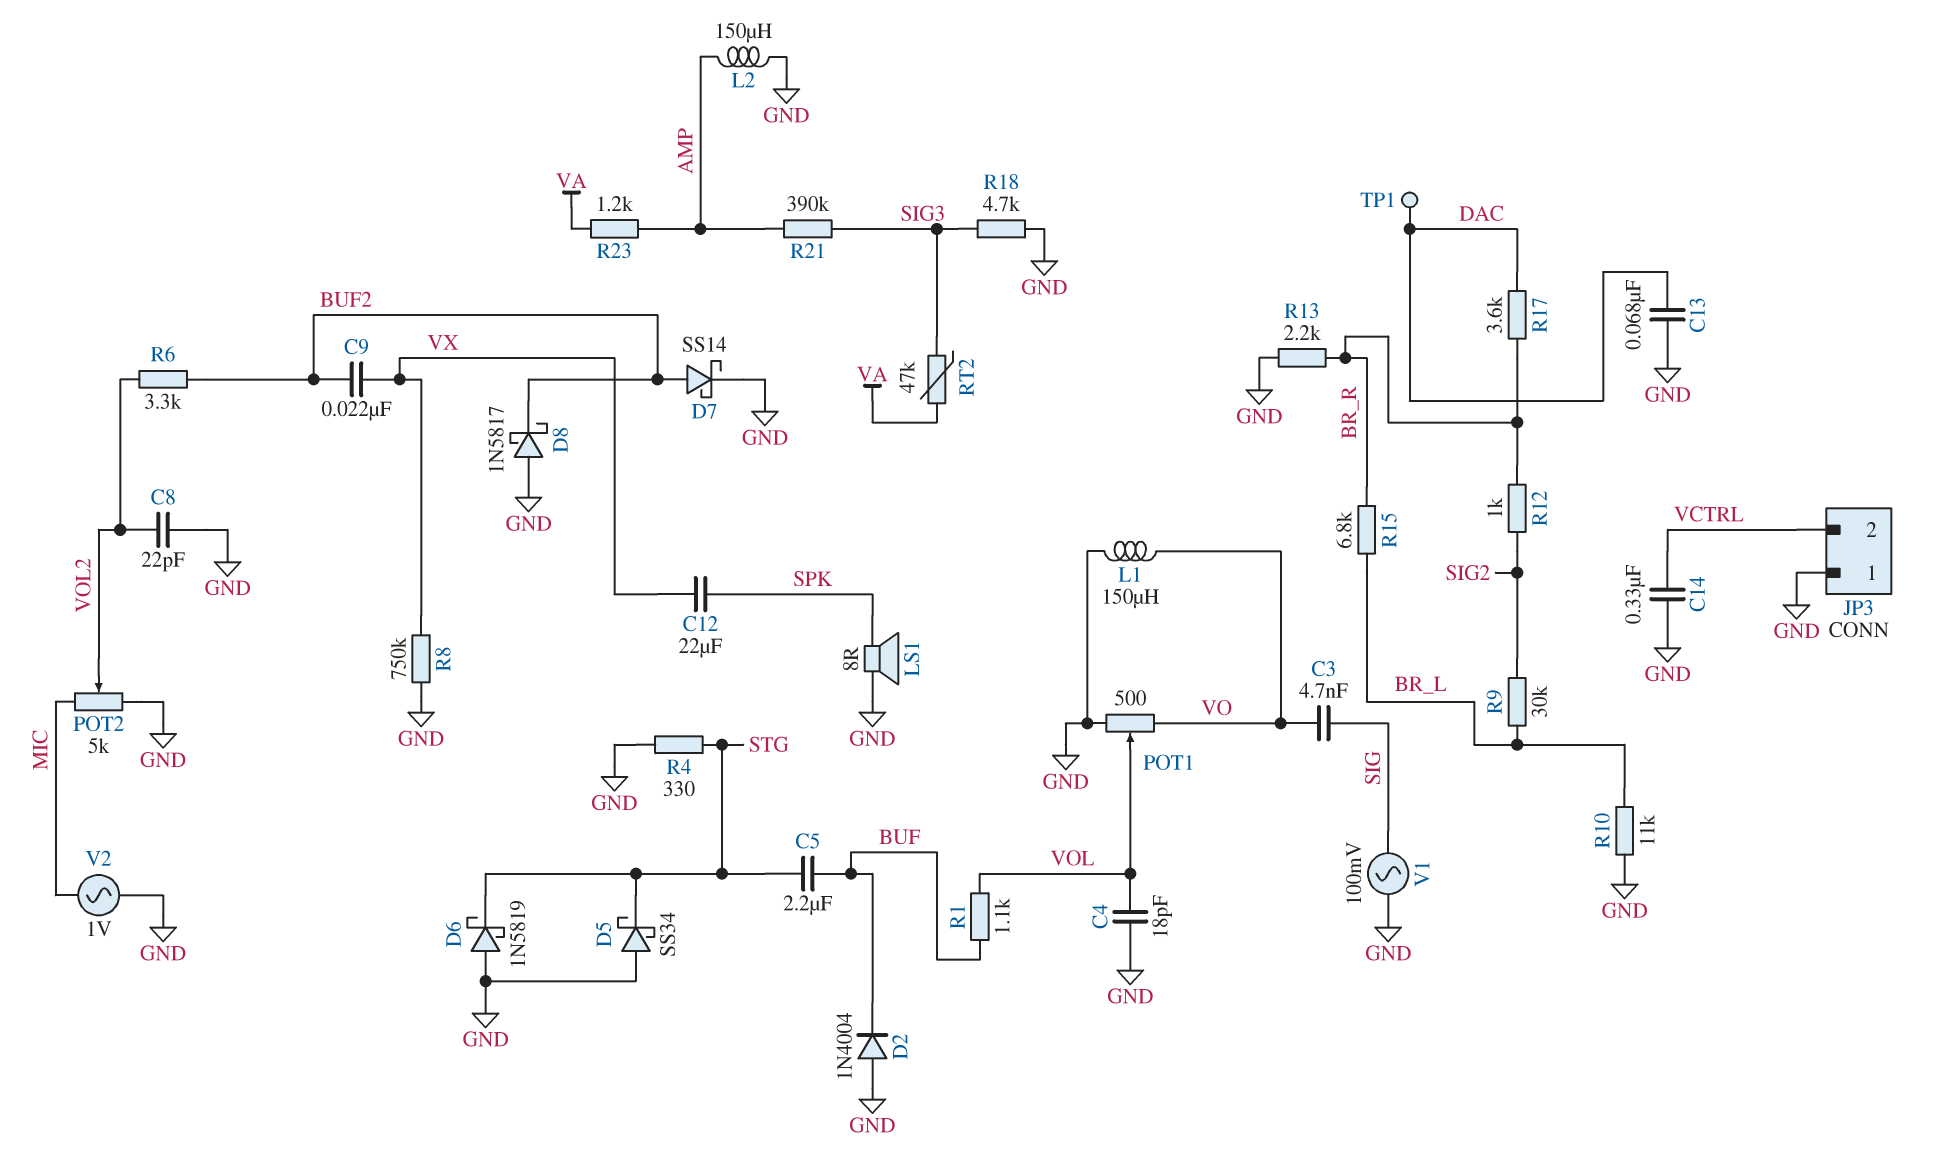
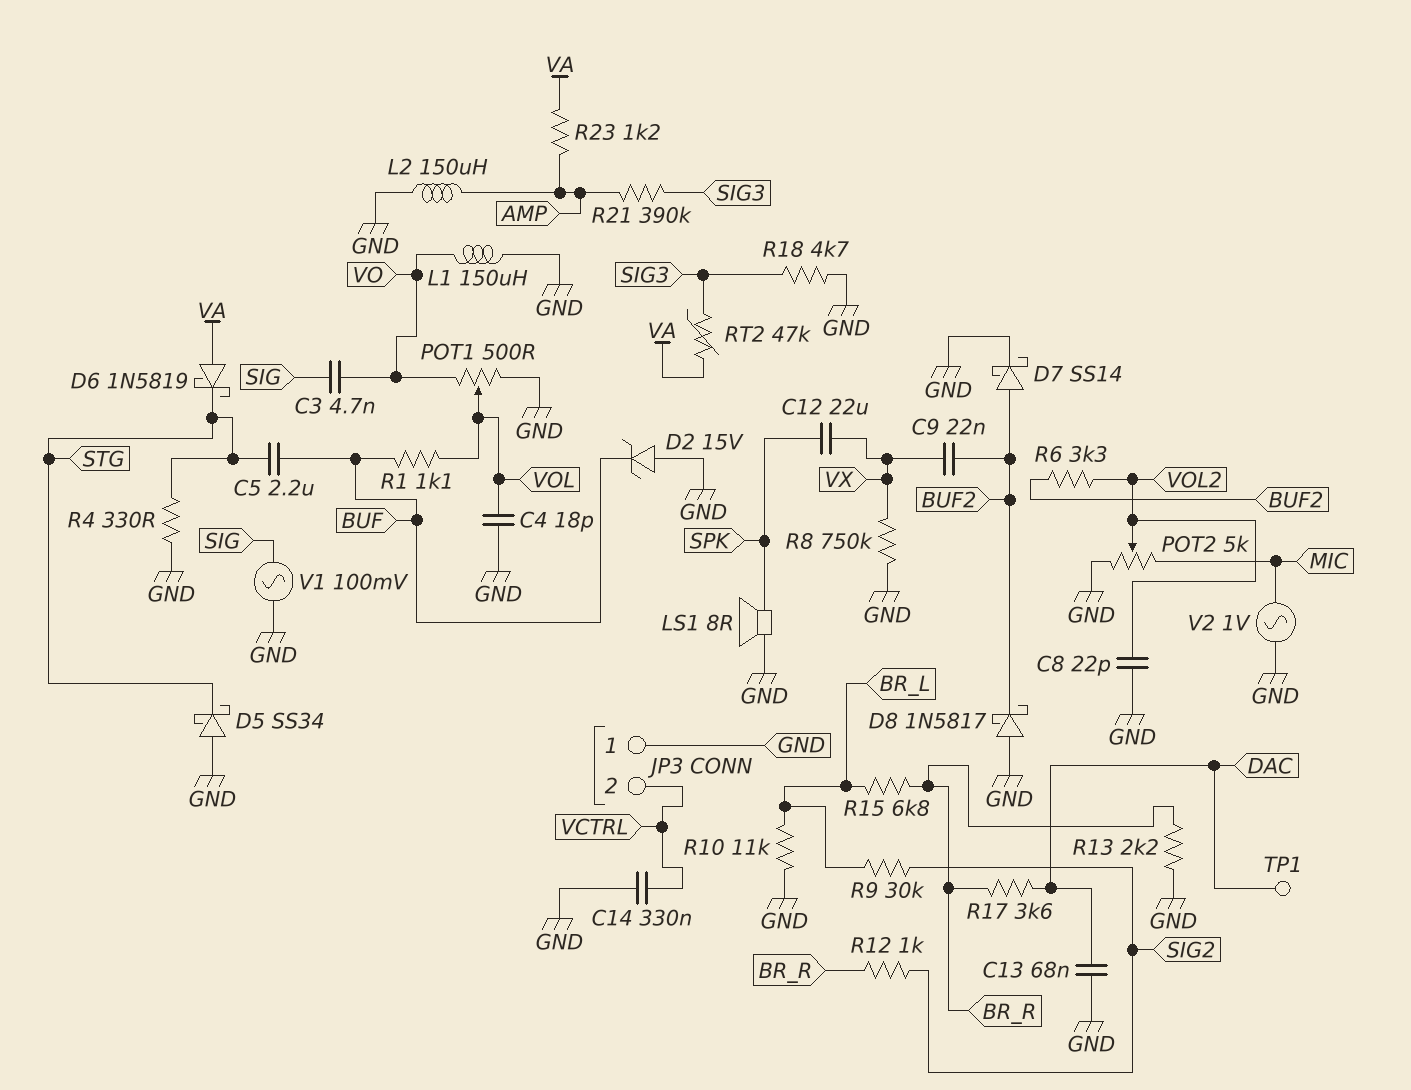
D2: diode 1N4004 (A GND, K BUF) -> zener 15V (A GND, K BUF)
D6: schottky 1N5819 (A GND, K STG) -> schottky 1N5819 (A VA, K STG)

